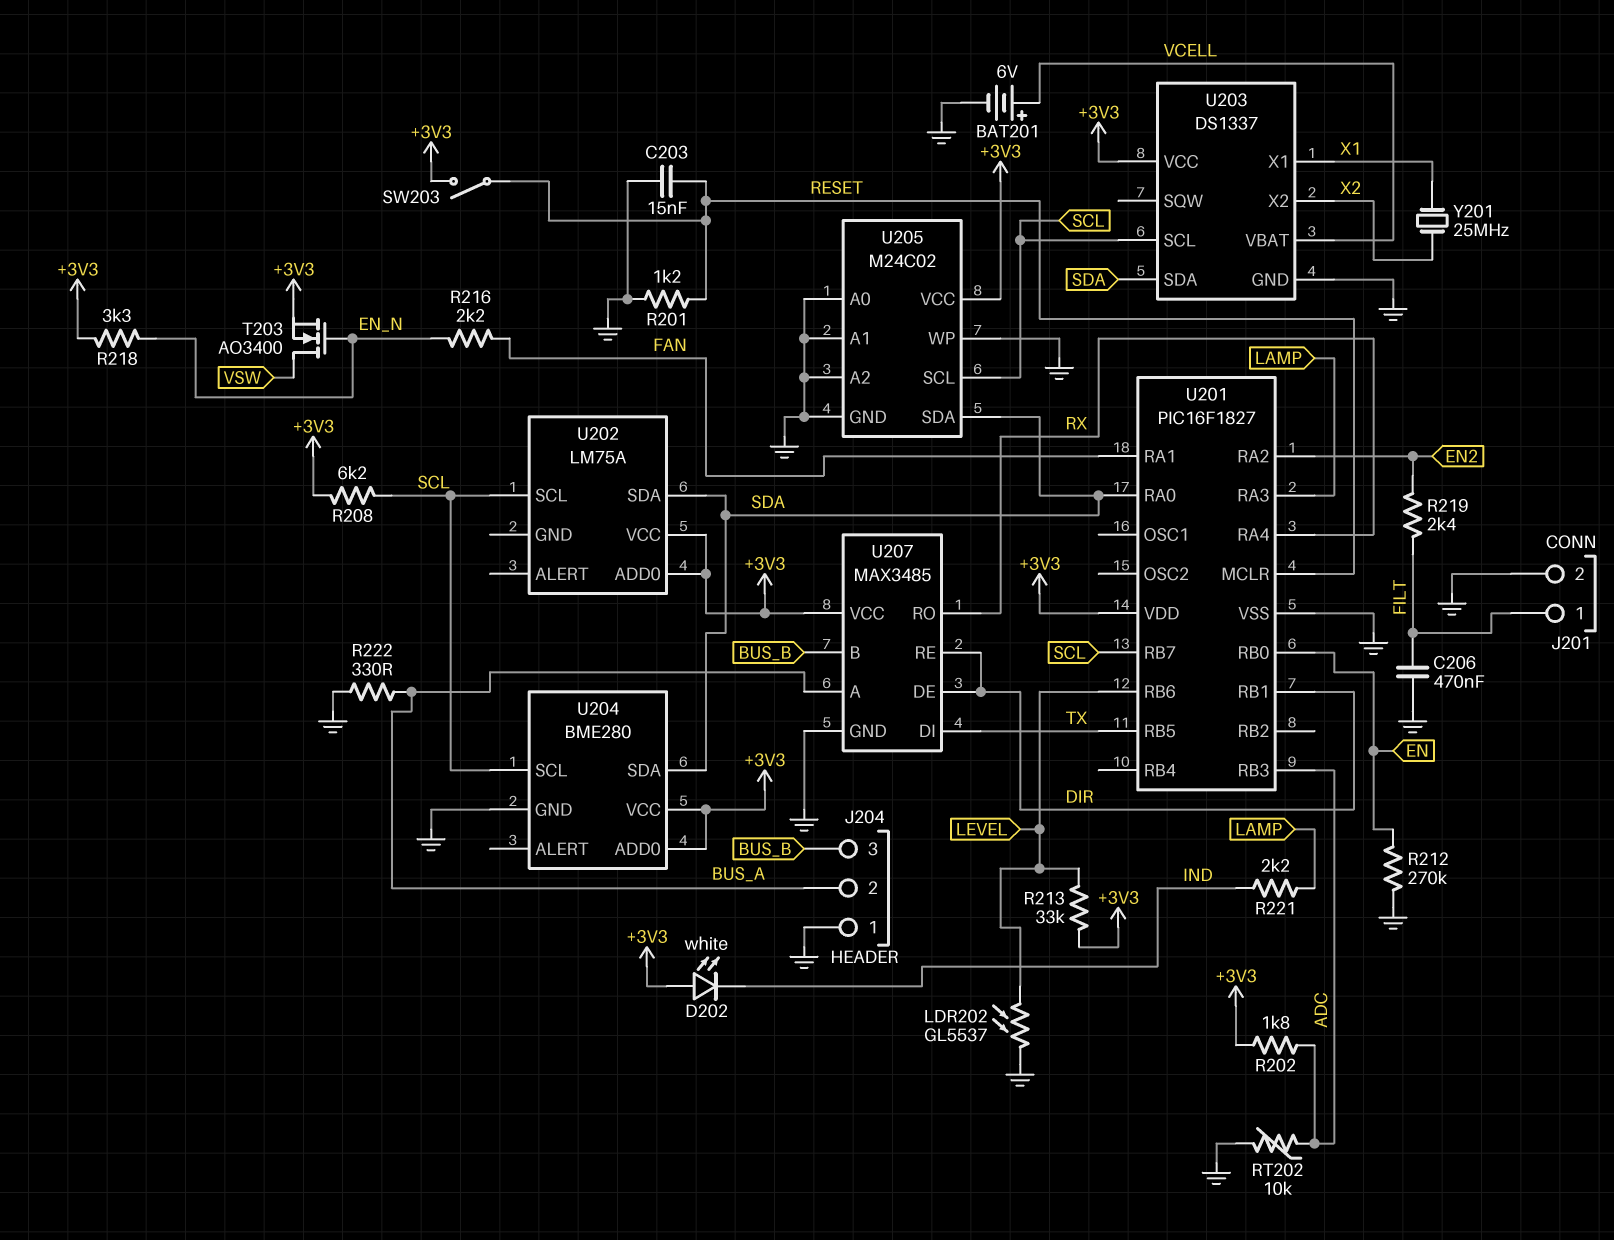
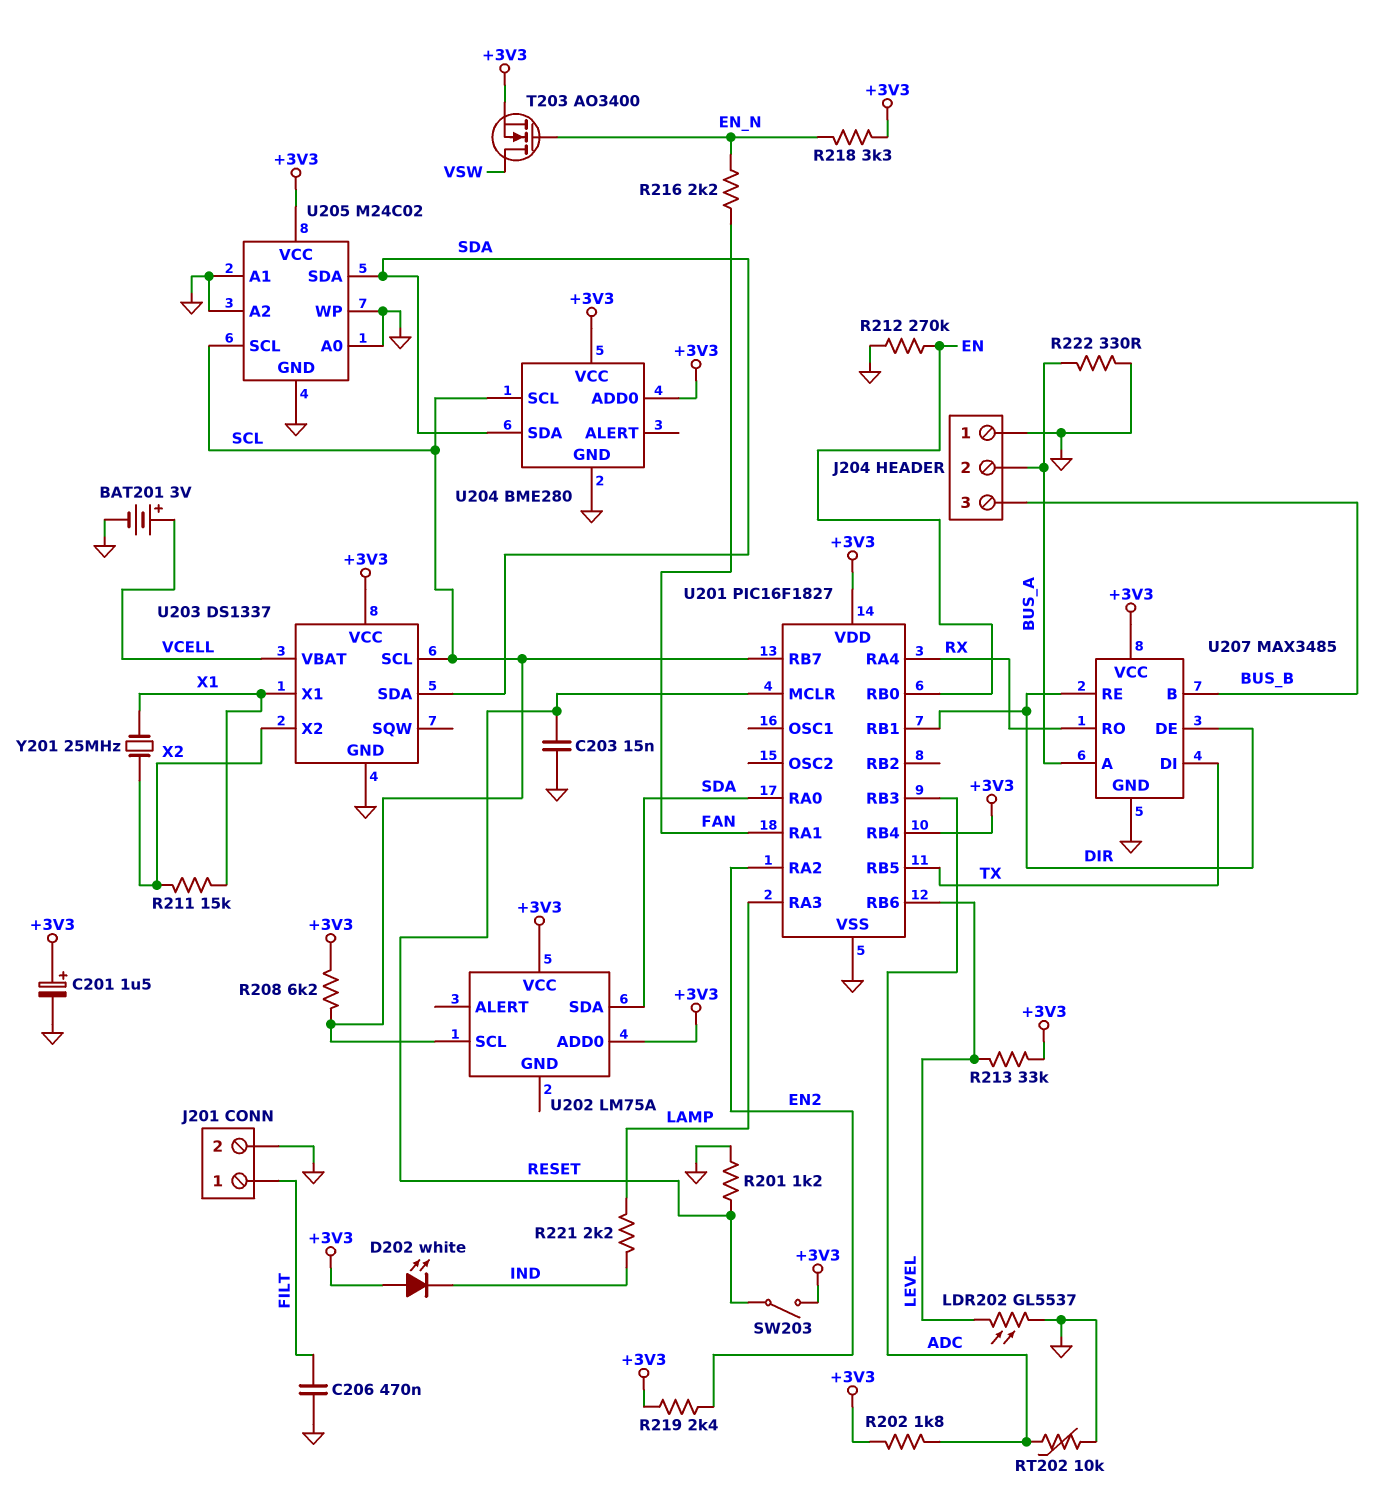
BAT201: 6V (plus VCELL, minus GND) -> 3V (plus VCELL, minus GND)
C201: none -> 1.5uF (plus +3V3, minus GND)
R211: none -> 15k (X1, X2)
R219: 2.4k (EN2, FILT) -> 2.4k (+3V3, EN2)
U201 pin RB4: none -> +3V3

